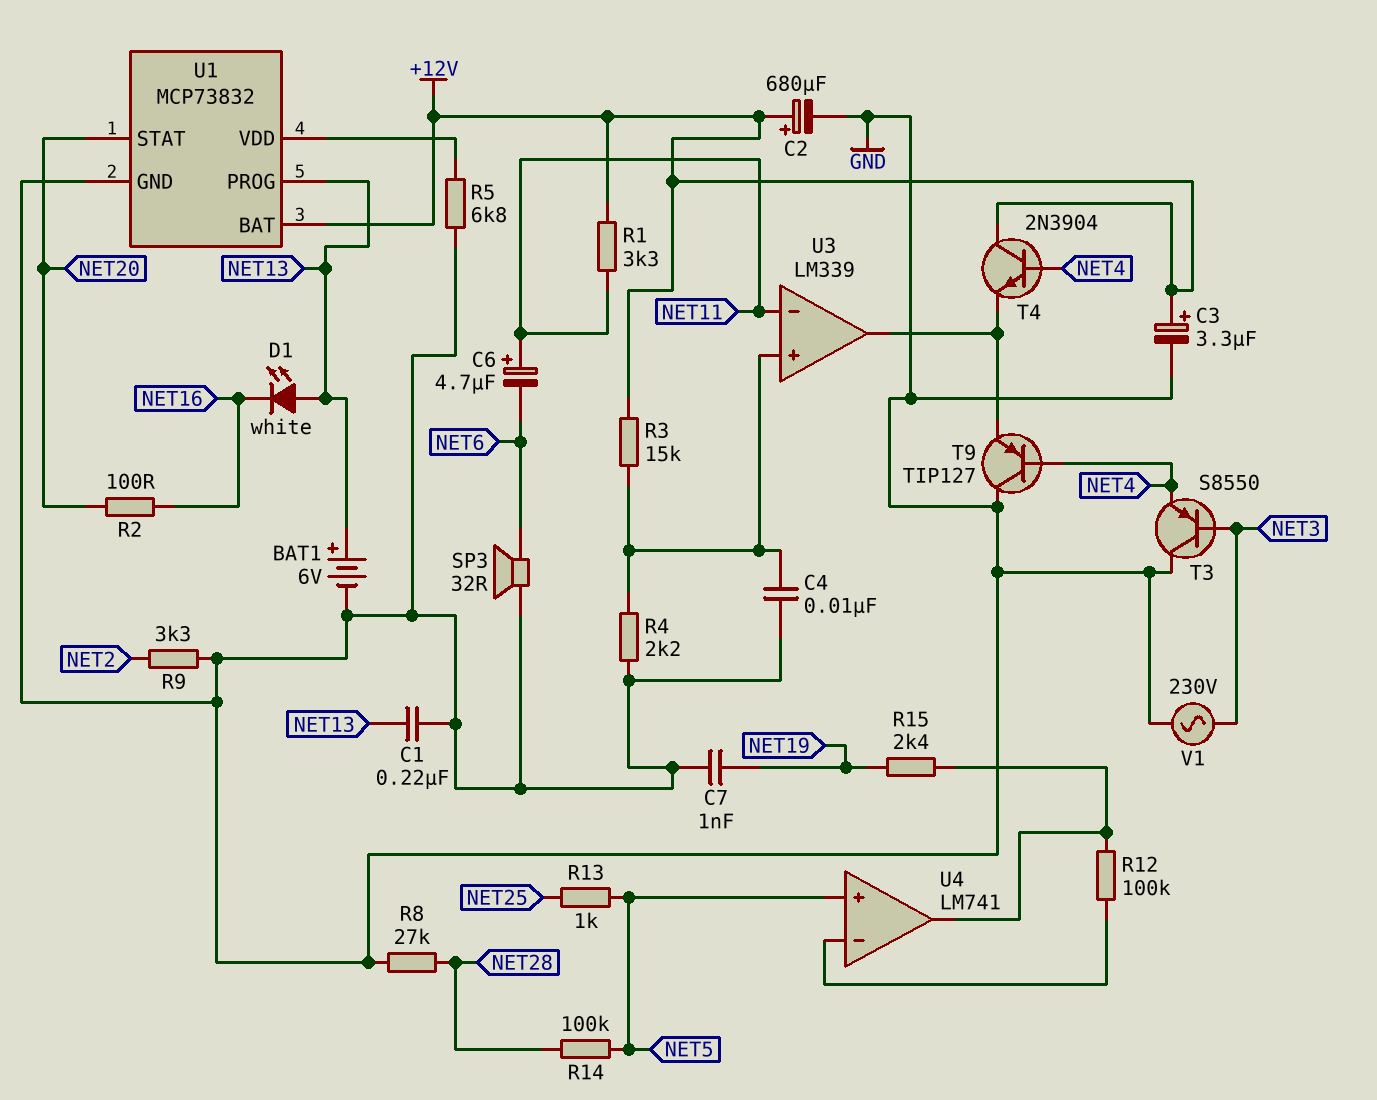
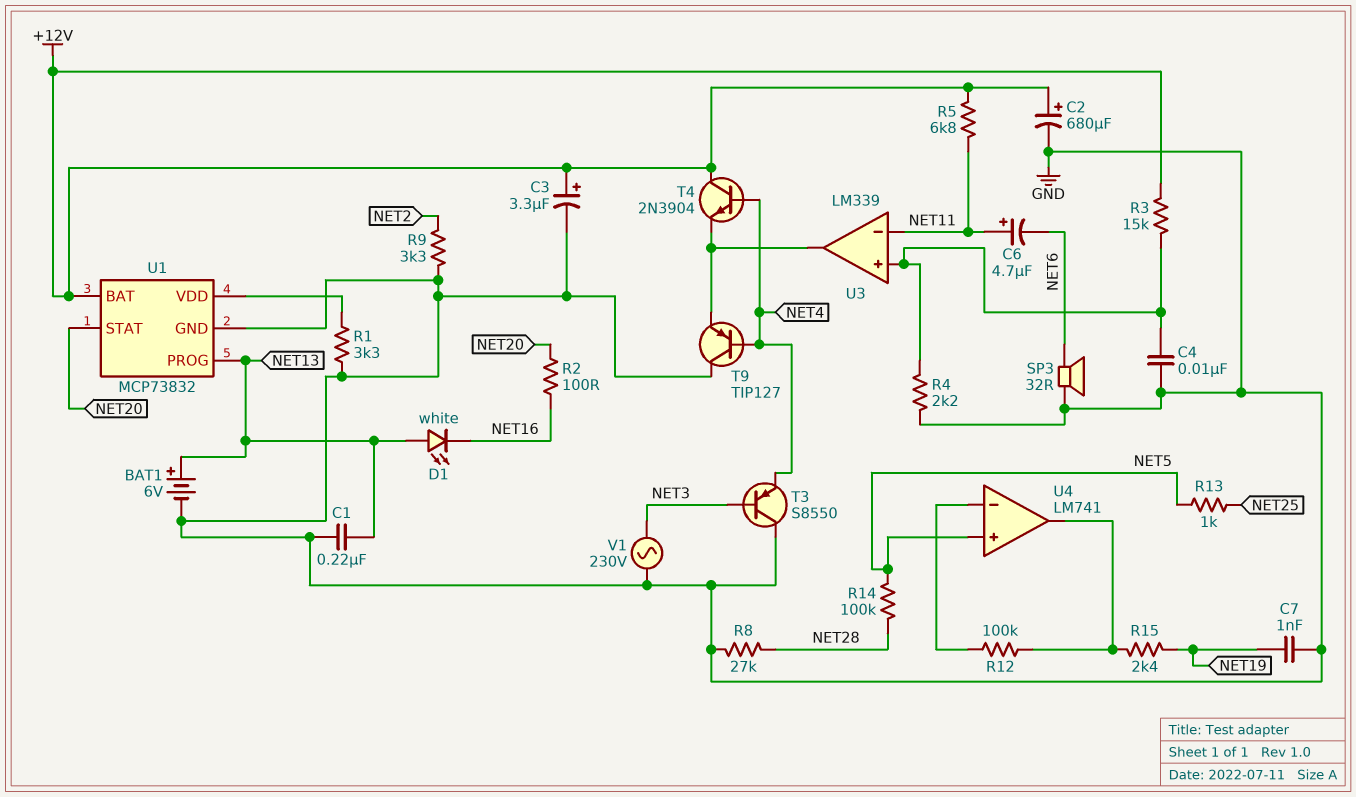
R1: 3.3k (+12V, NET11) -> 3.3k (GND, U1/VDD)
R5: 6.8k (GND, U1/VDD) -> 6.8k (+12V, NET11)

